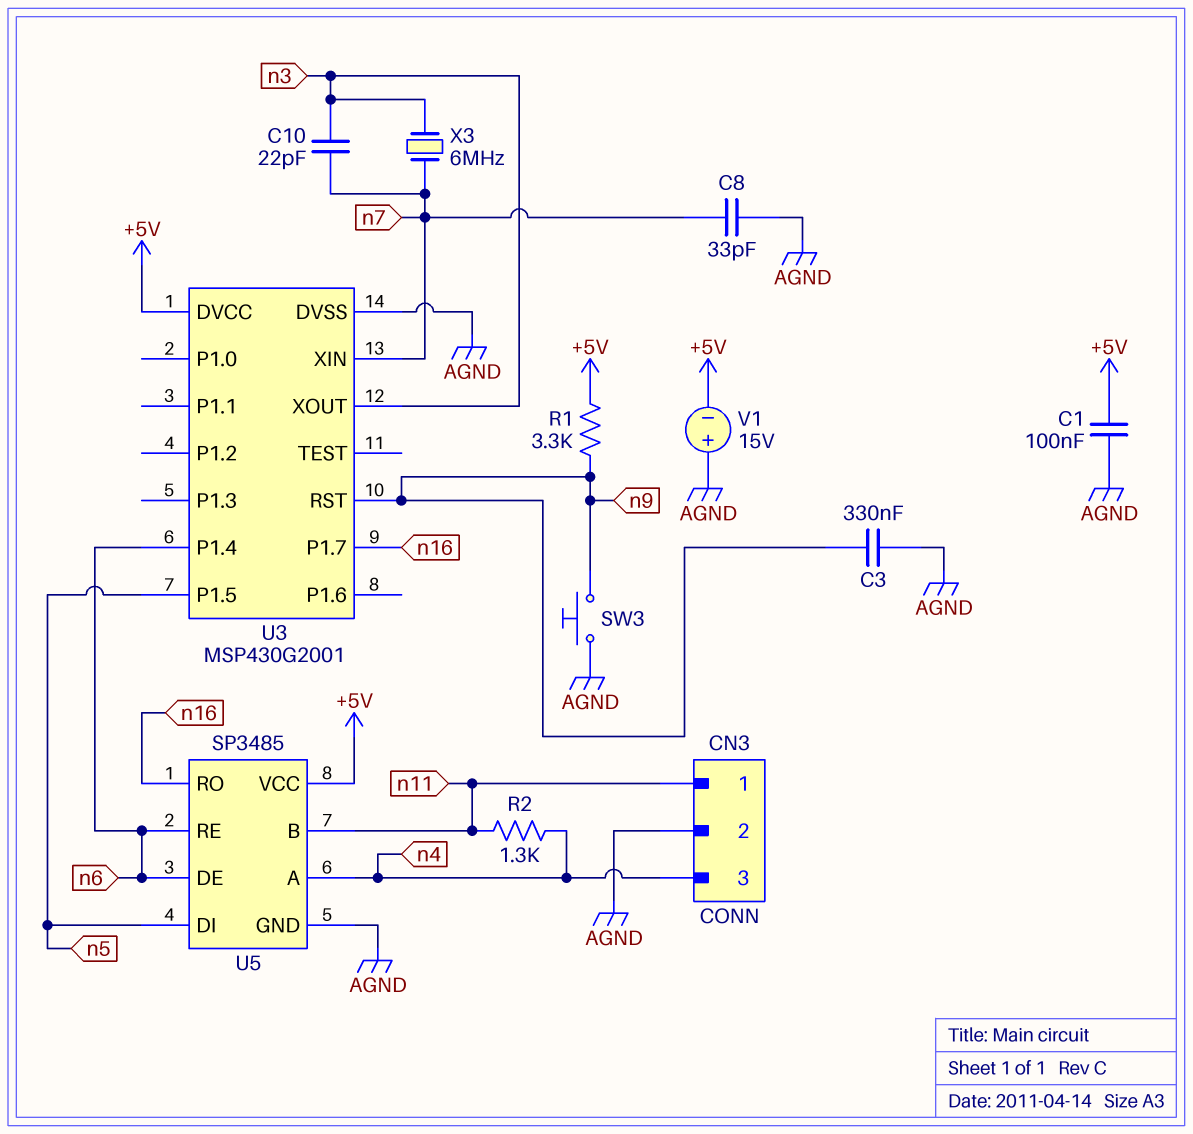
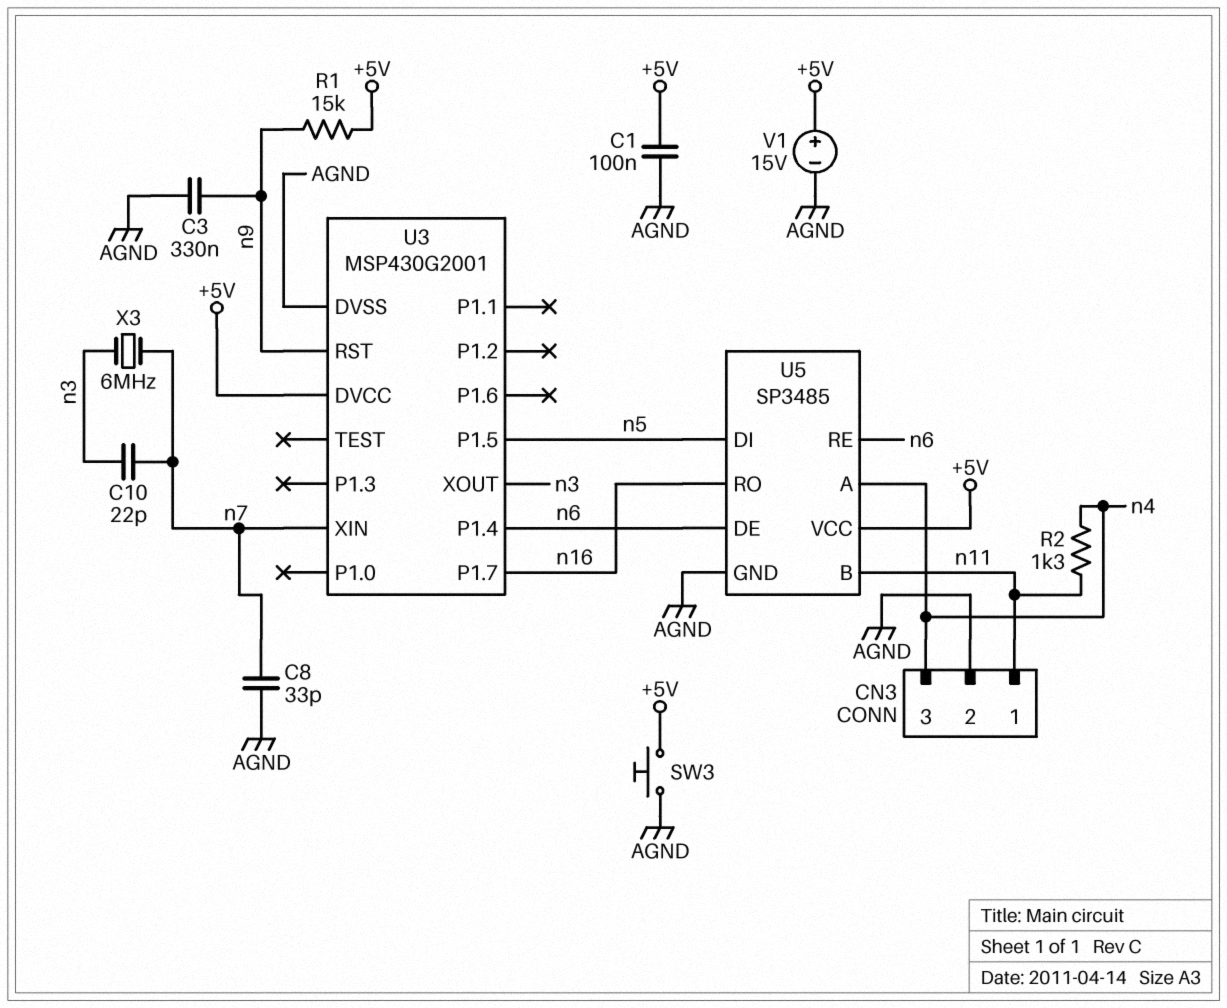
R1: 3.3k (+5V, n9) -> 15k (+5V, n9)
SW3: button (AGND, n9) -> button (+5V, AGND)
V1: 15V (plus AGND, minus +5V) -> 15V (plus +5V, minus AGND)

